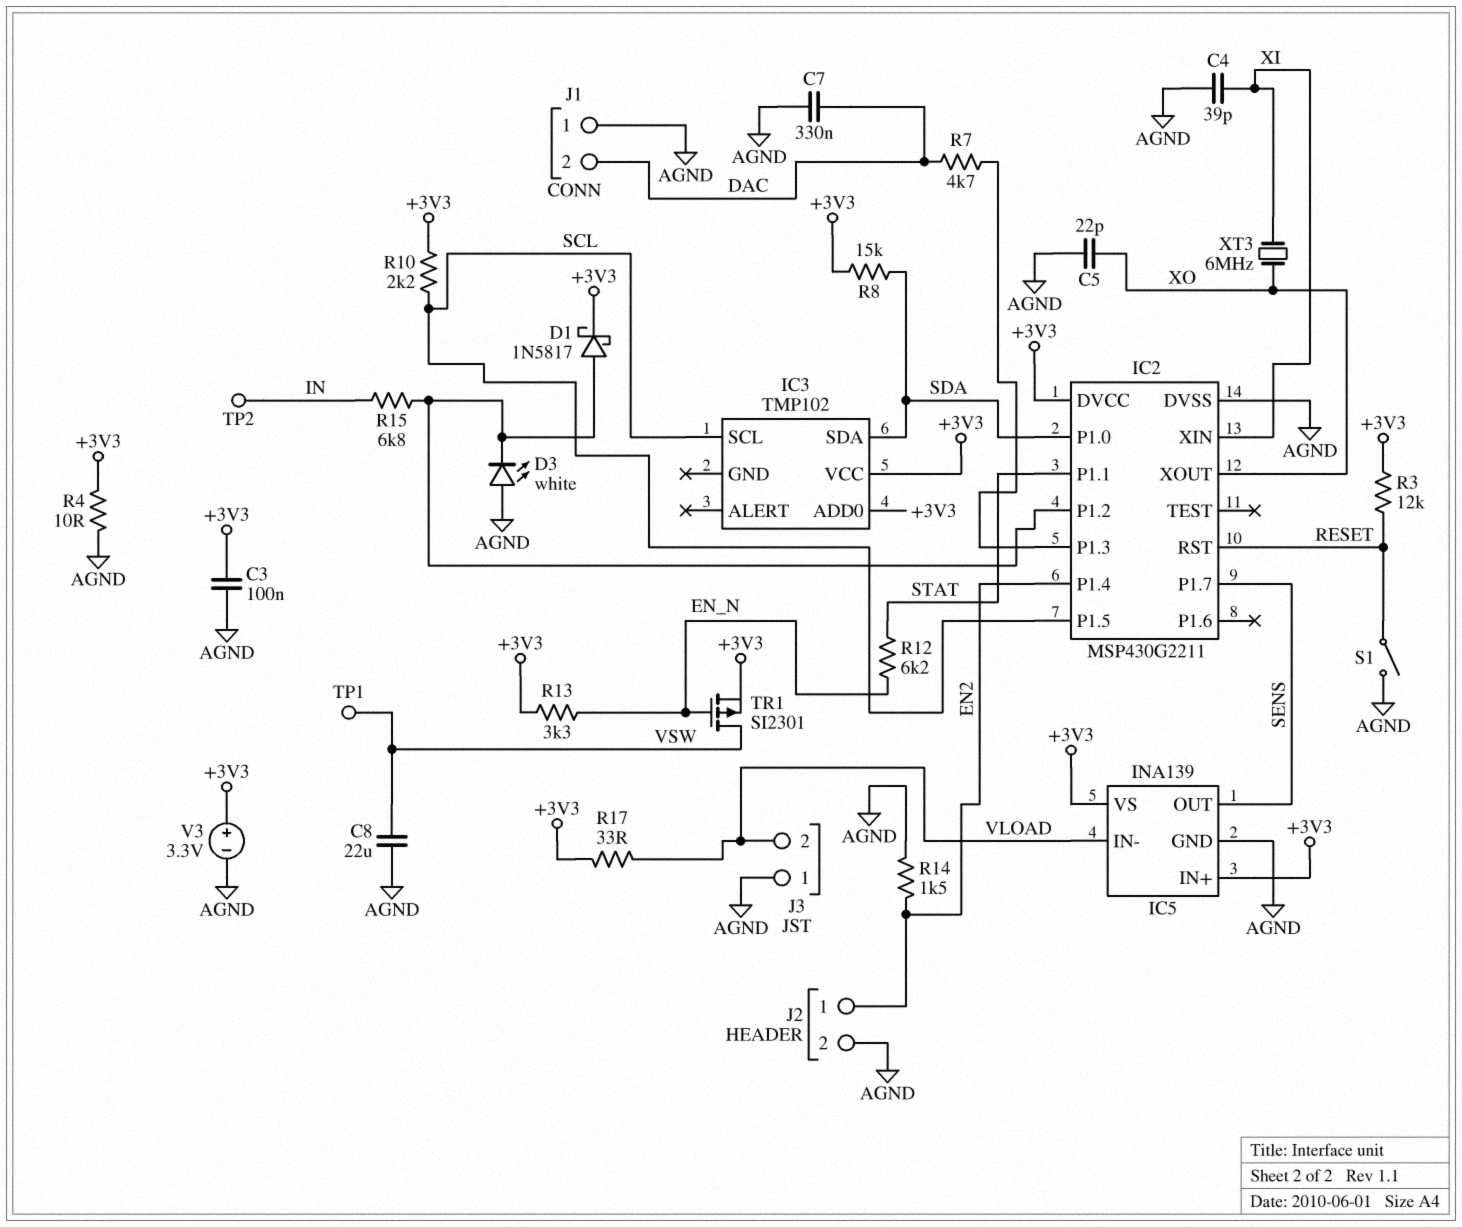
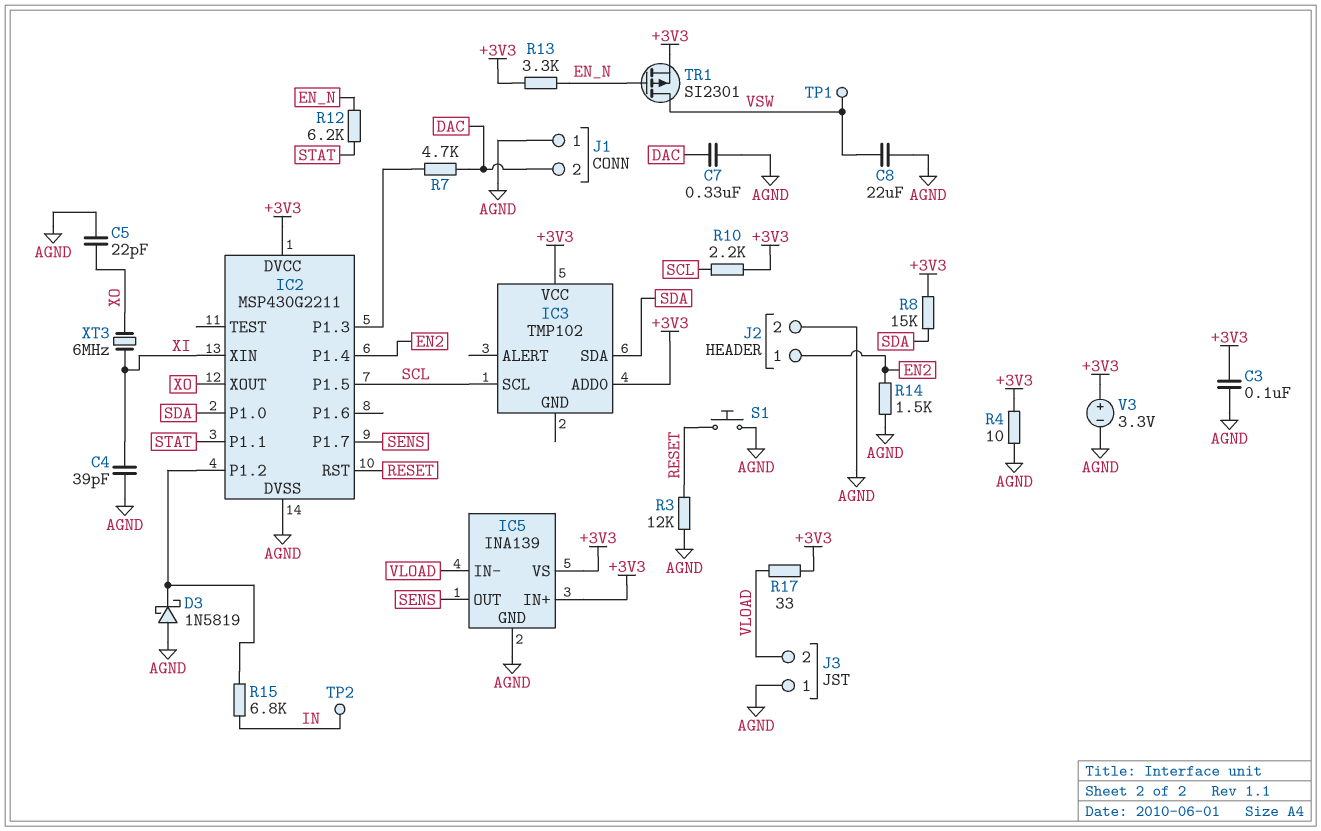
D1: schottky 1N5817 (A IC2/P1.2, K +3V3) -> none
D3: LED white (A AGND, K IC2/P1.2) -> schottky 1N5819 (A AGND, K IC2/P1.2)
R3: 12k (+3V3, RESET) -> 12k (AGND, RESET)
S1: switch (AGND, RESET) -> button (AGND, RESET)

